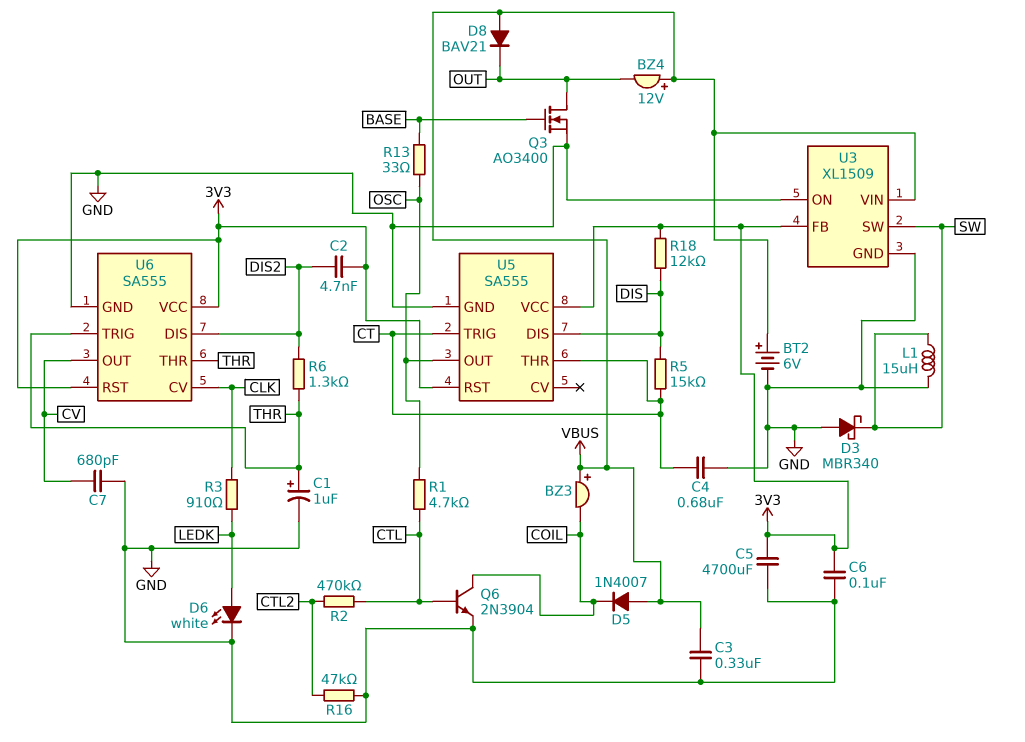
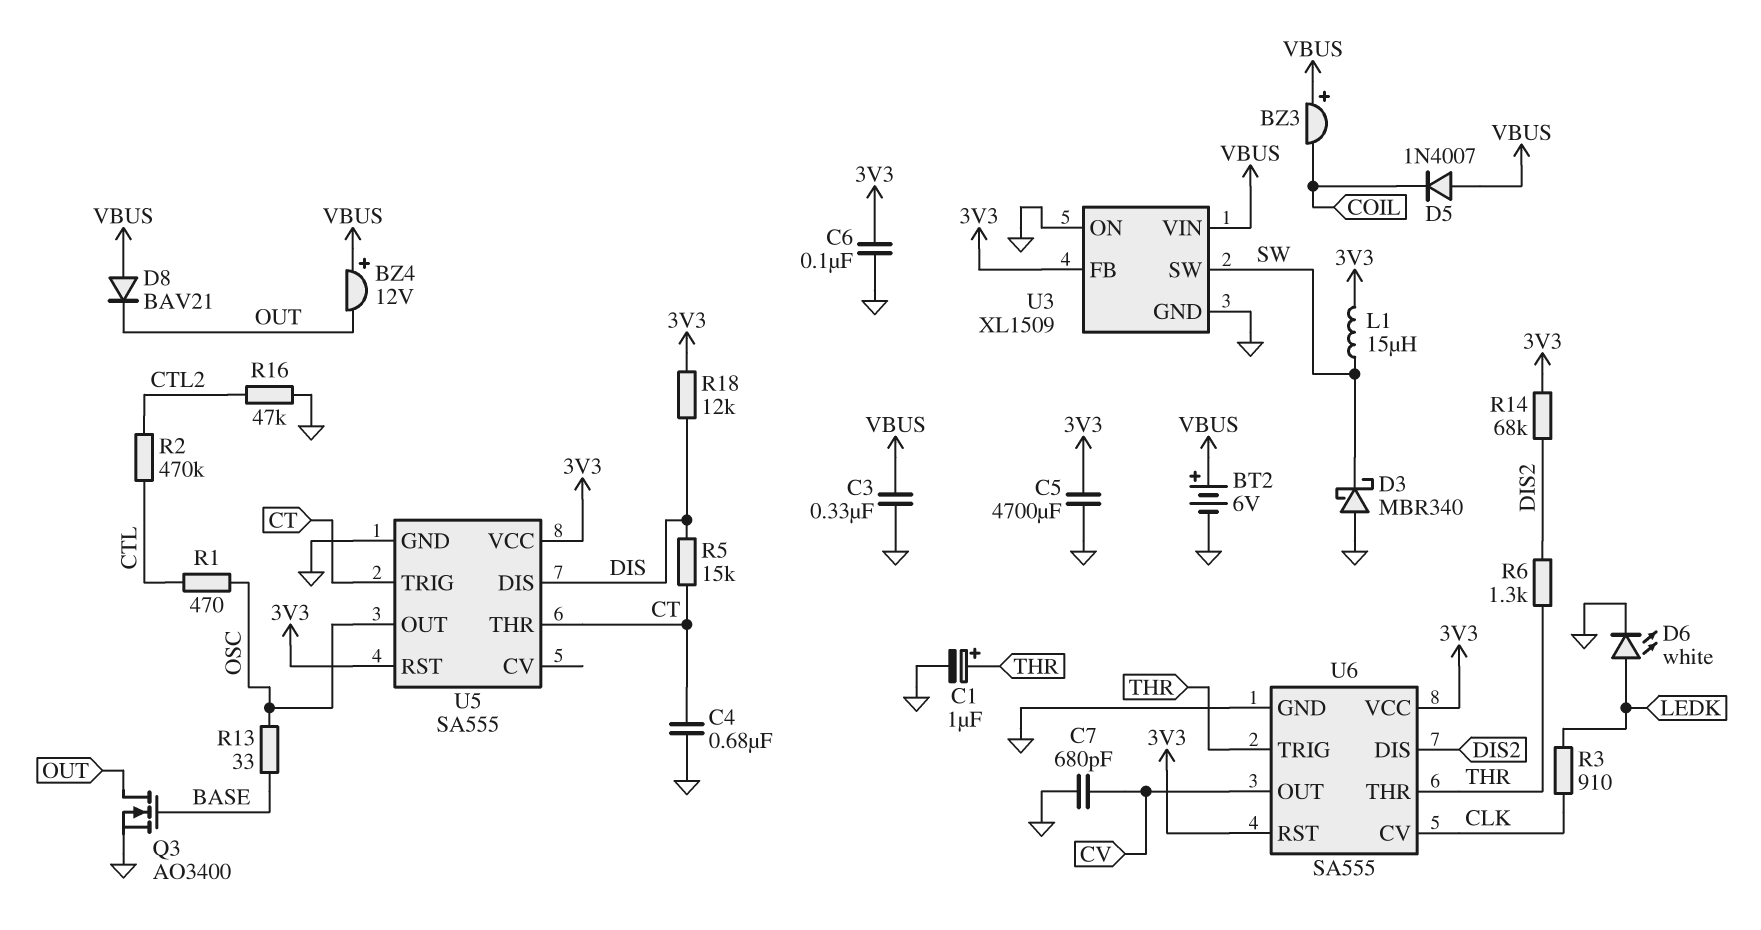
C2: 4.7nF (3V3, DIS2) -> none
L1: 15uH (GND, SW) -> 15uH (3V3, SW)
Q6: NPN 2N3904 (B CTL, C COIL, E GND) -> none
R1: 4.7k (CTL, OSC) -> 470 (CTL, OSC)
R14: none -> 68k (3V3, DIS2)

